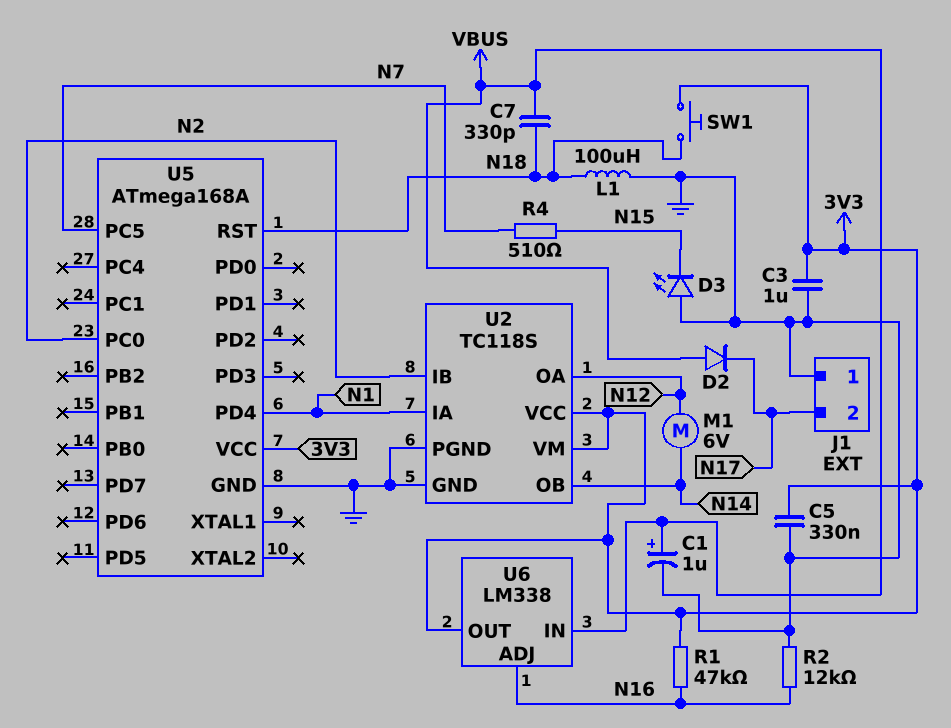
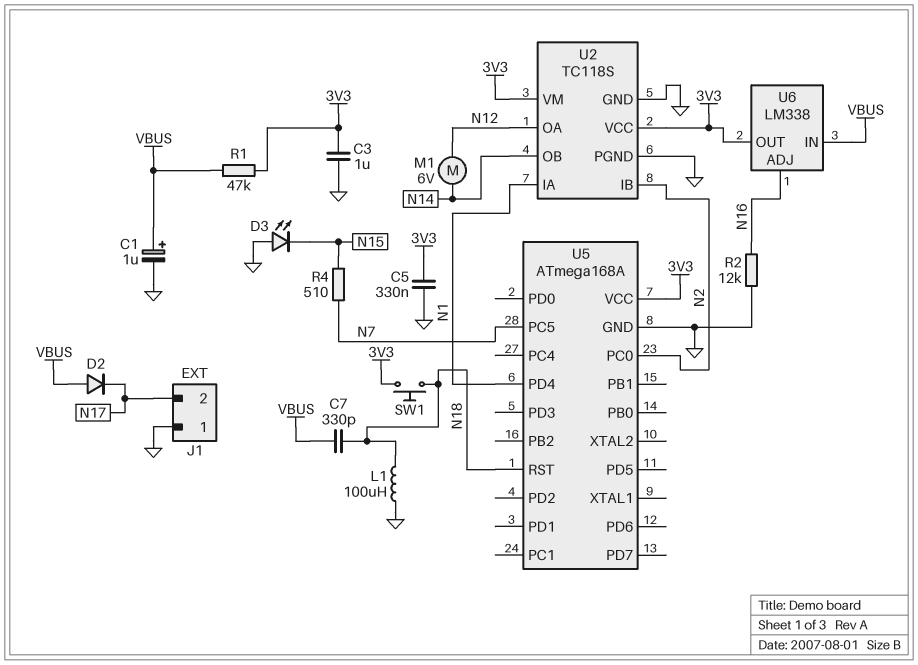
R1: 47k (3V3, N16) -> 47k (3V3, VBUS)

